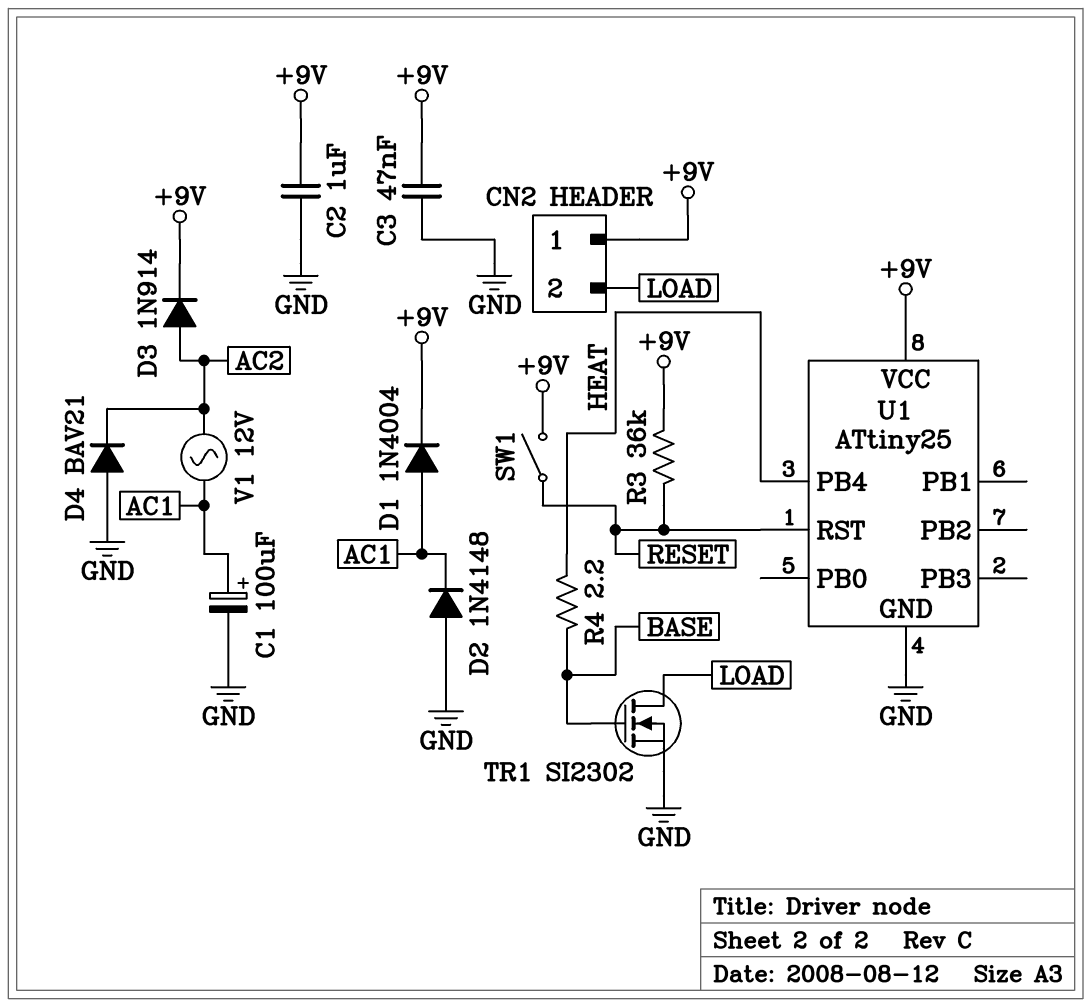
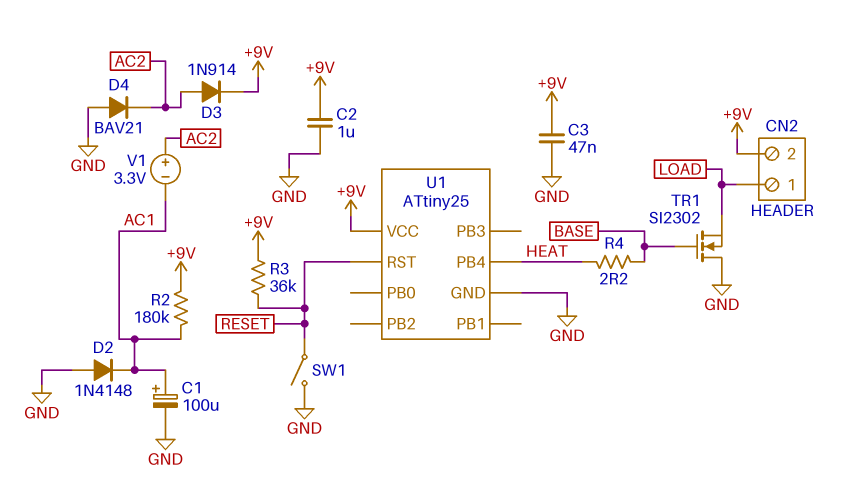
CN2 pin 1: +9V -> LOAD
CN2 pin 2: LOAD -> +9V
D1: diode 1N4004 (A AC1, K +9V) -> none
R2: none -> 180k (+9V, AC1)
SW1: switch (+9V, RESET) -> switch (GND, RESET)
TR1: NMOS SI2302 (G BASE, D LOAD, S GND) -> NMOS SI2302 (G BASE, D GND, S LOAD)
V1: AC 12V (AC1, AC2) -> 3.3V (plus AC2, minus AC1)

